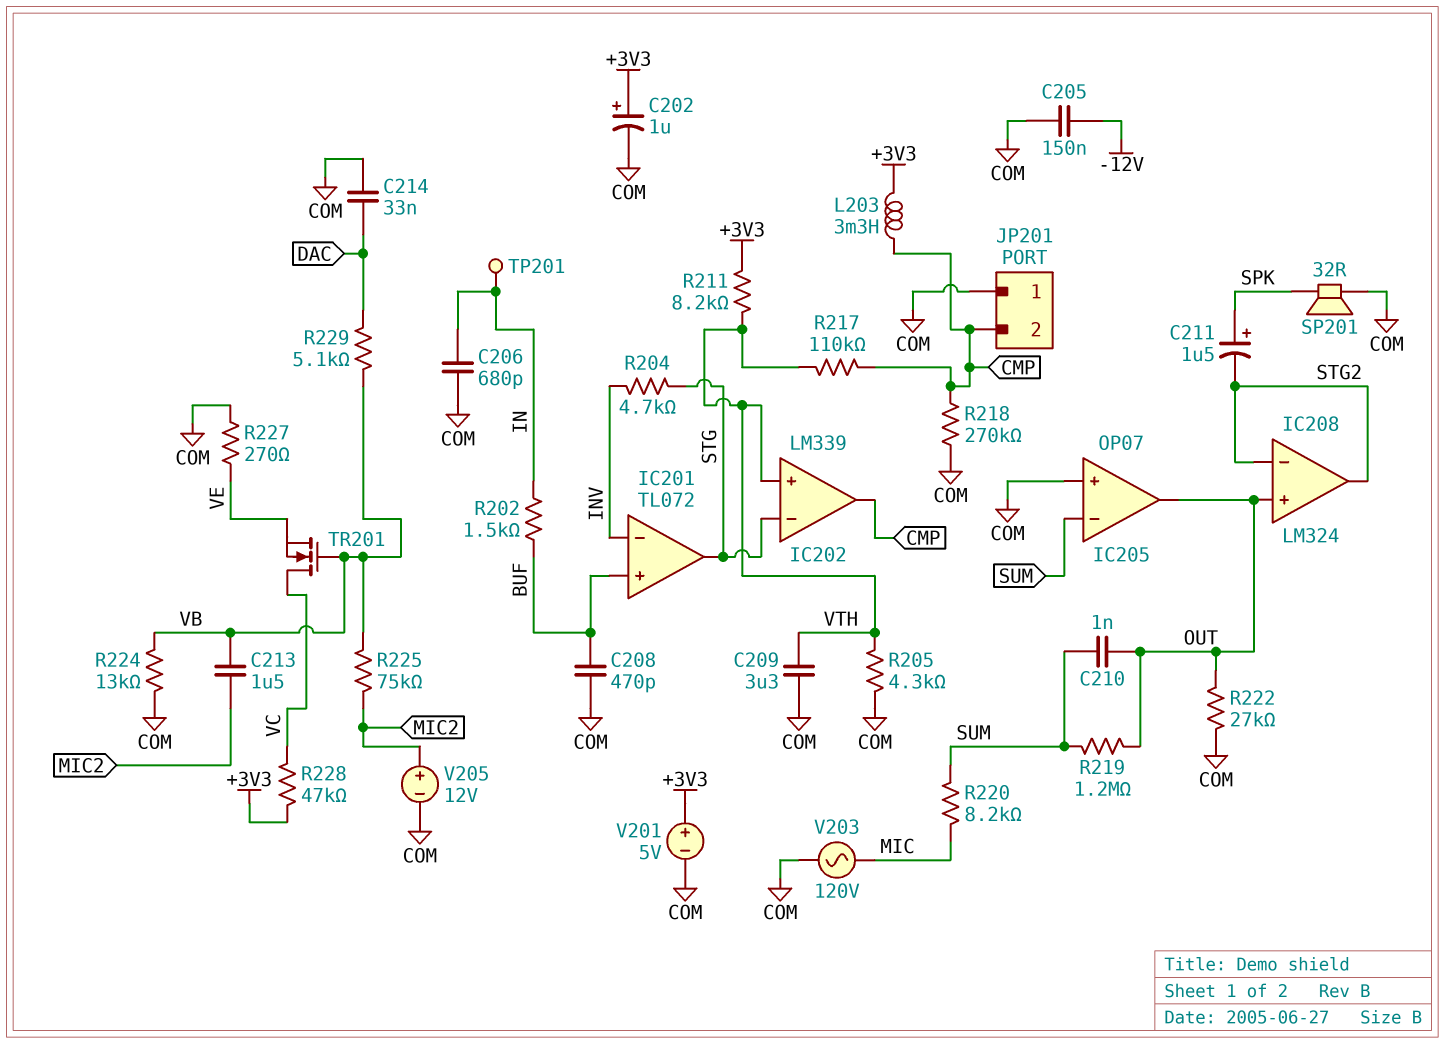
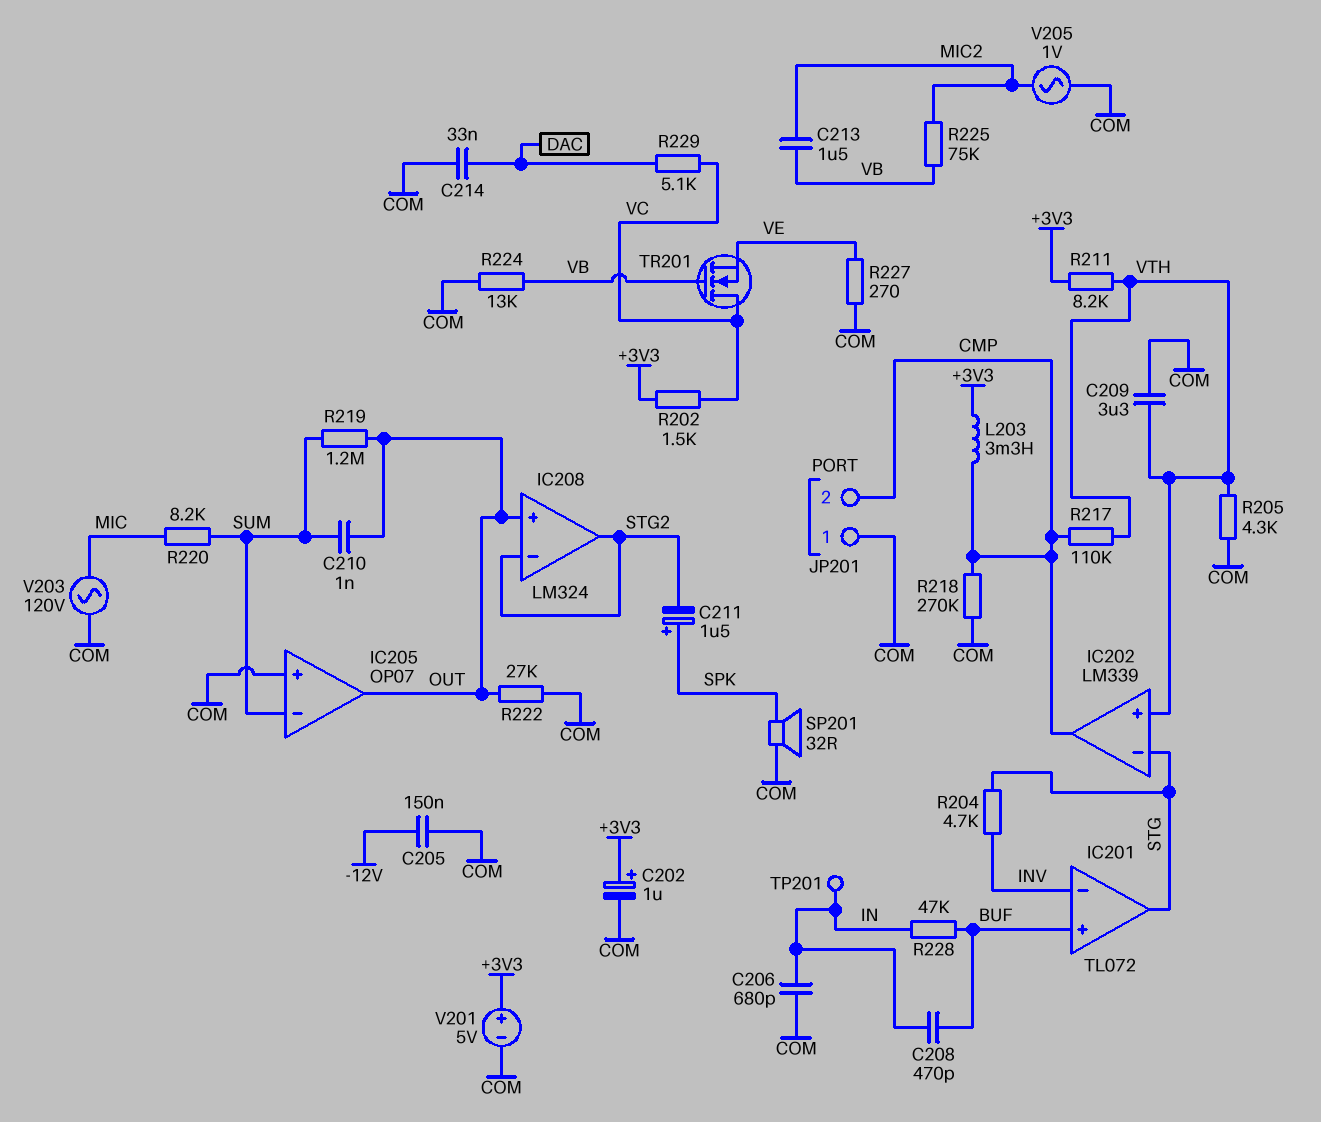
C208: 470pF (BUF, COM) -> 470pF (BUF, IN)
R202: 1.5k (BUF, IN) -> 1.5k (+3V3, VC)
R228: 47k (+3V3, VC) -> 47k (BUF, IN)
R229: 5.1k (DAC, VB) -> 5.1k (DAC, VC)
V205: 12V (plus MIC2, minus COM) -> AC 1V (COM, MIC2)

